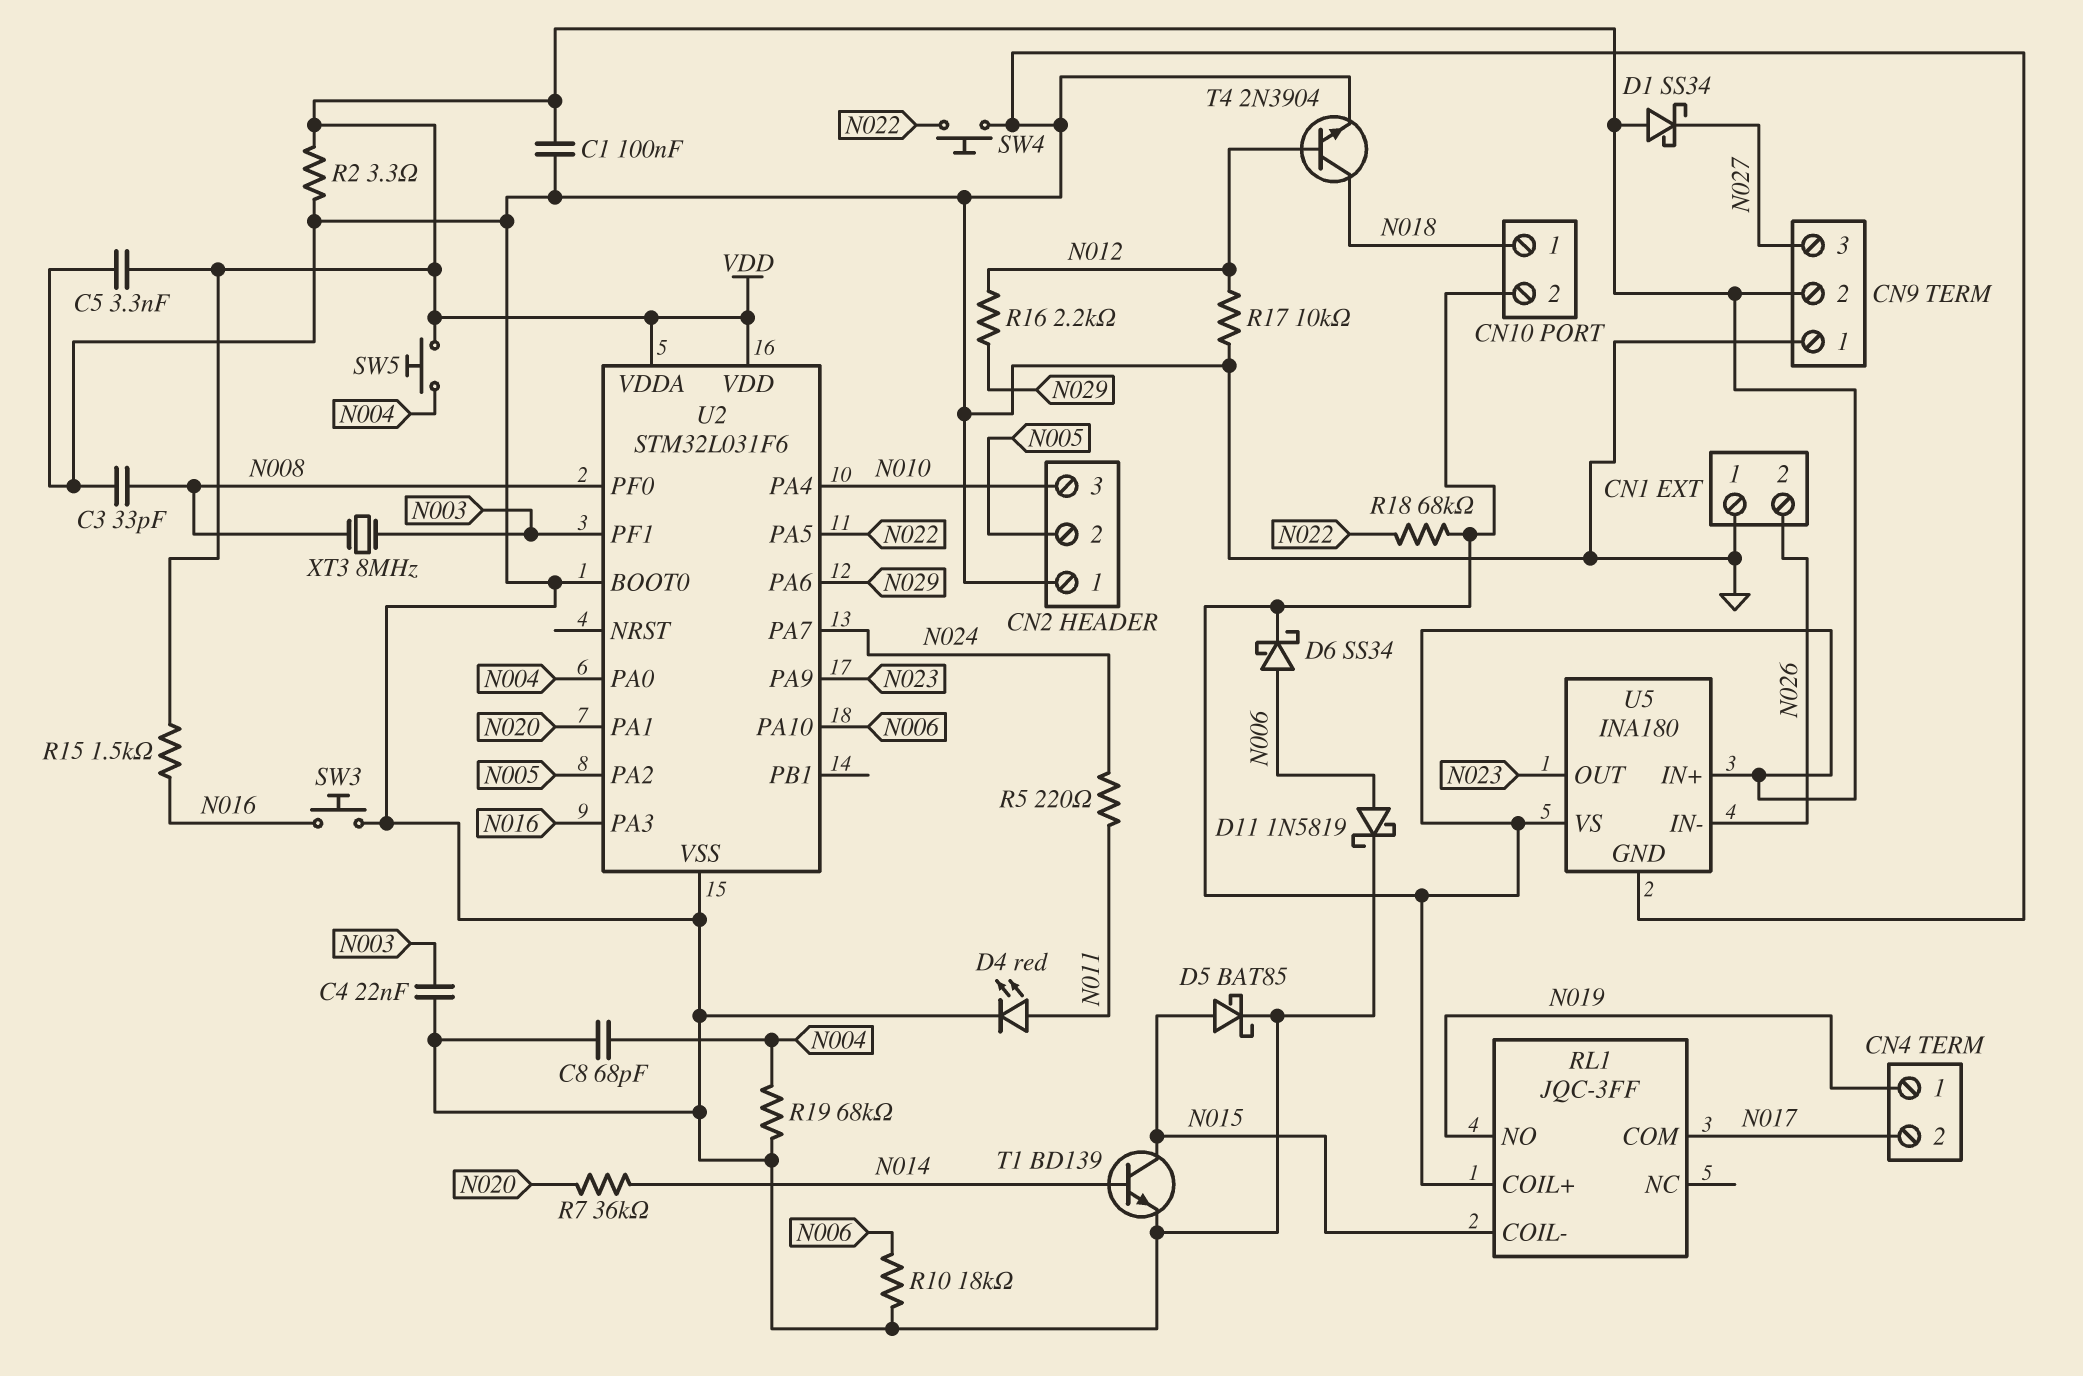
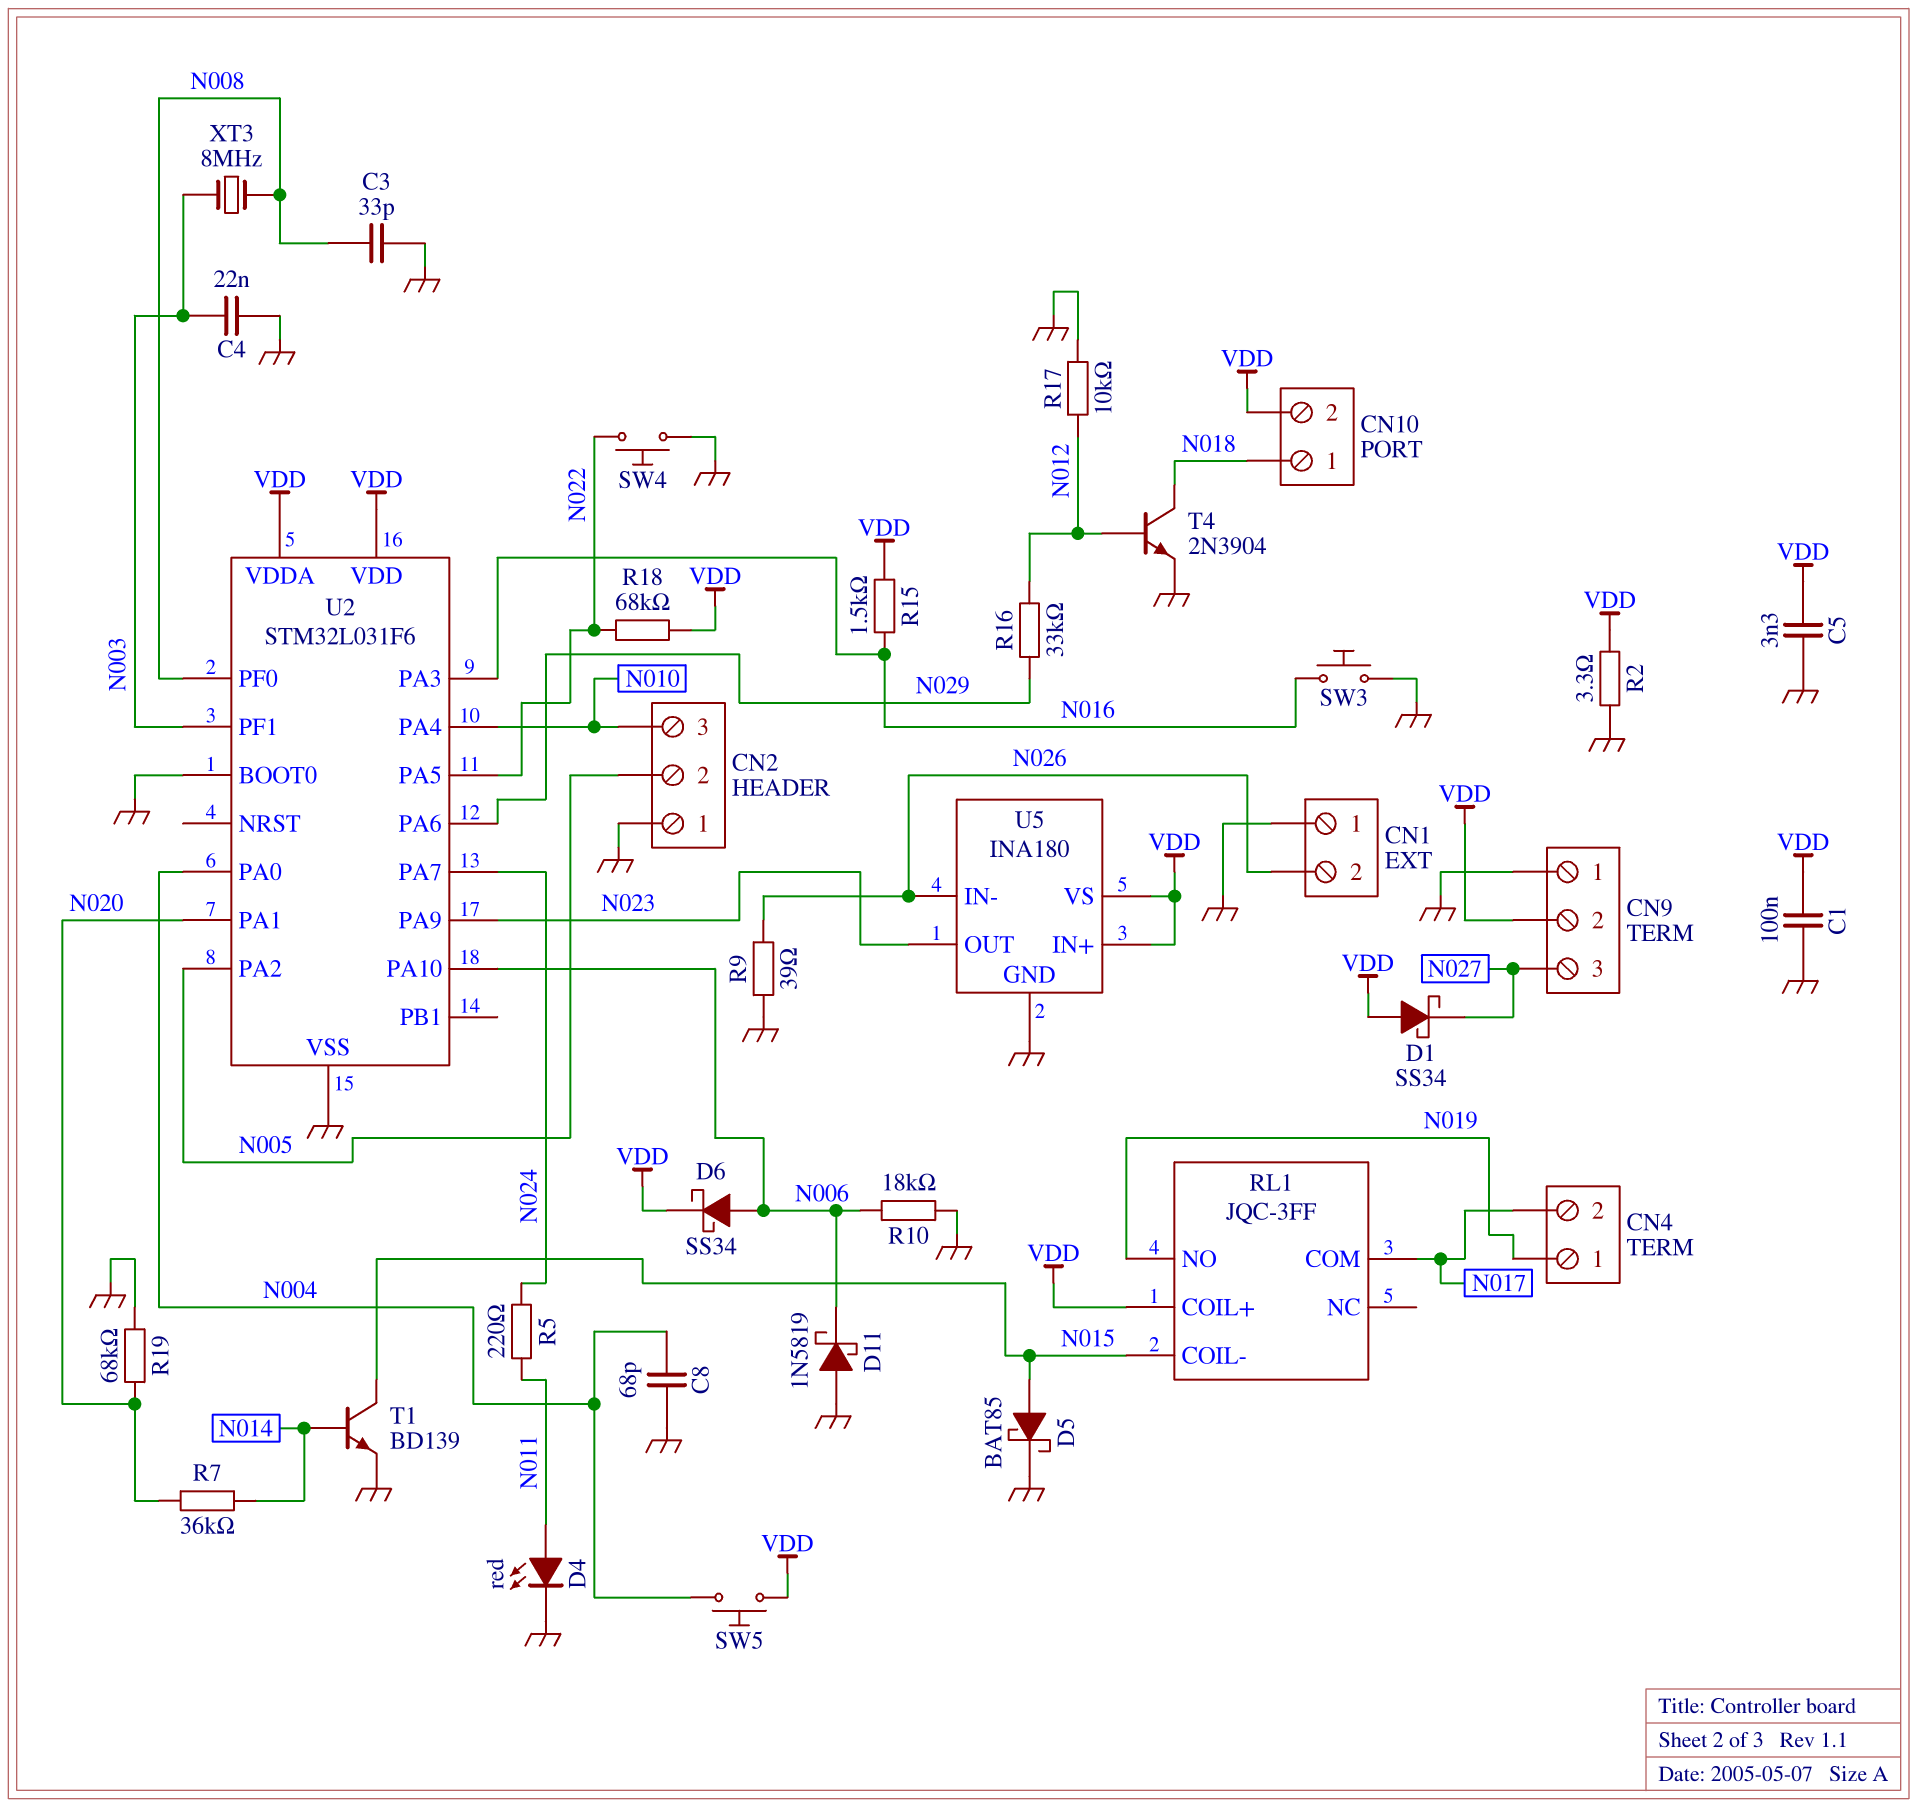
D11: schottky 1N5819 (A N006, K GND) -> schottky 1N5819 (A GND, K N006)
R9: none -> 39 (GND, N026)
R16: 2.2k (N012, N029) -> 33k (N012, N029)
R19: 68k (GND, N004) -> 68k (GND, N020)

